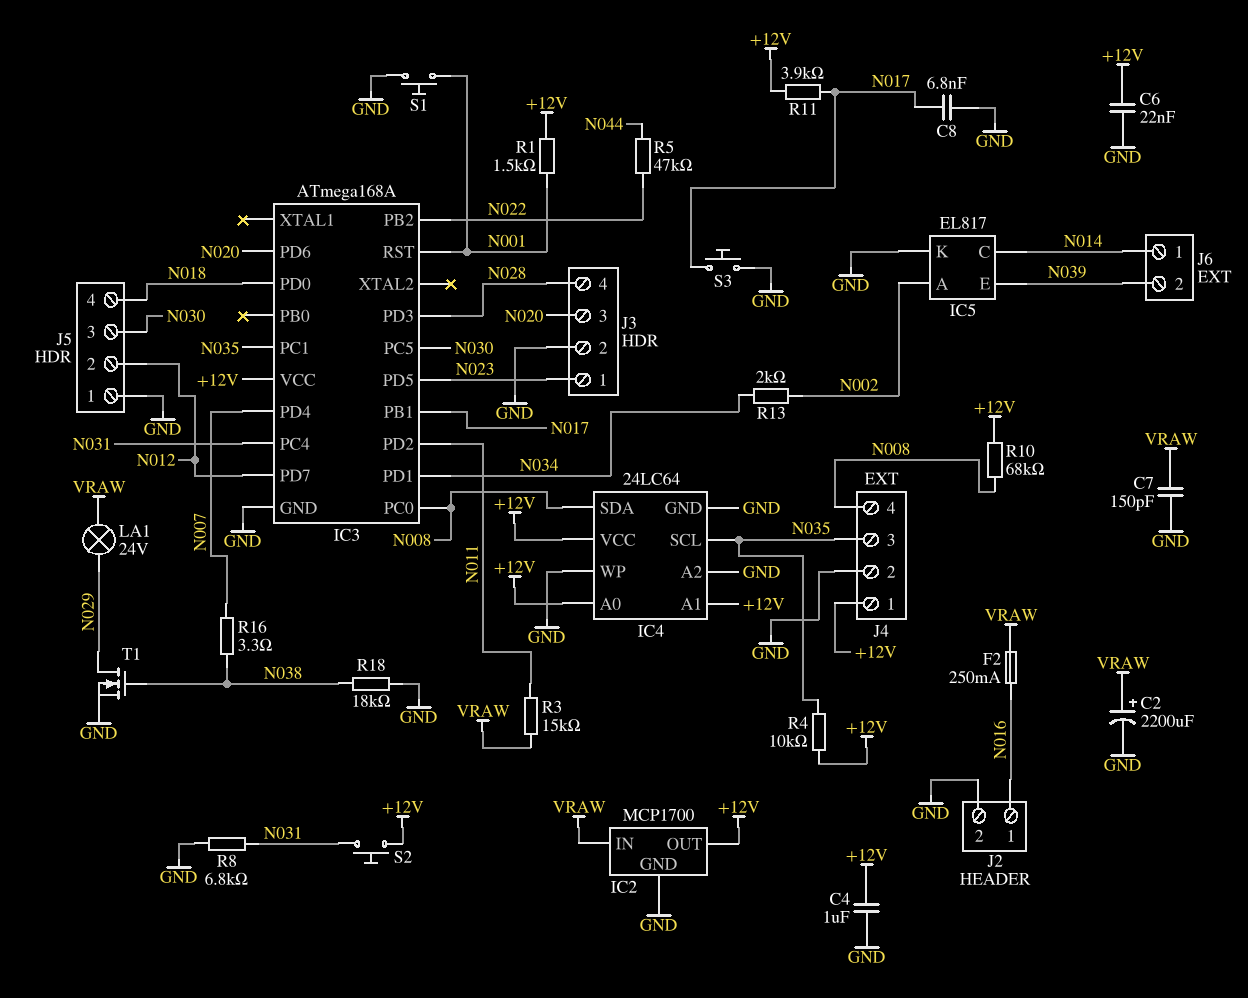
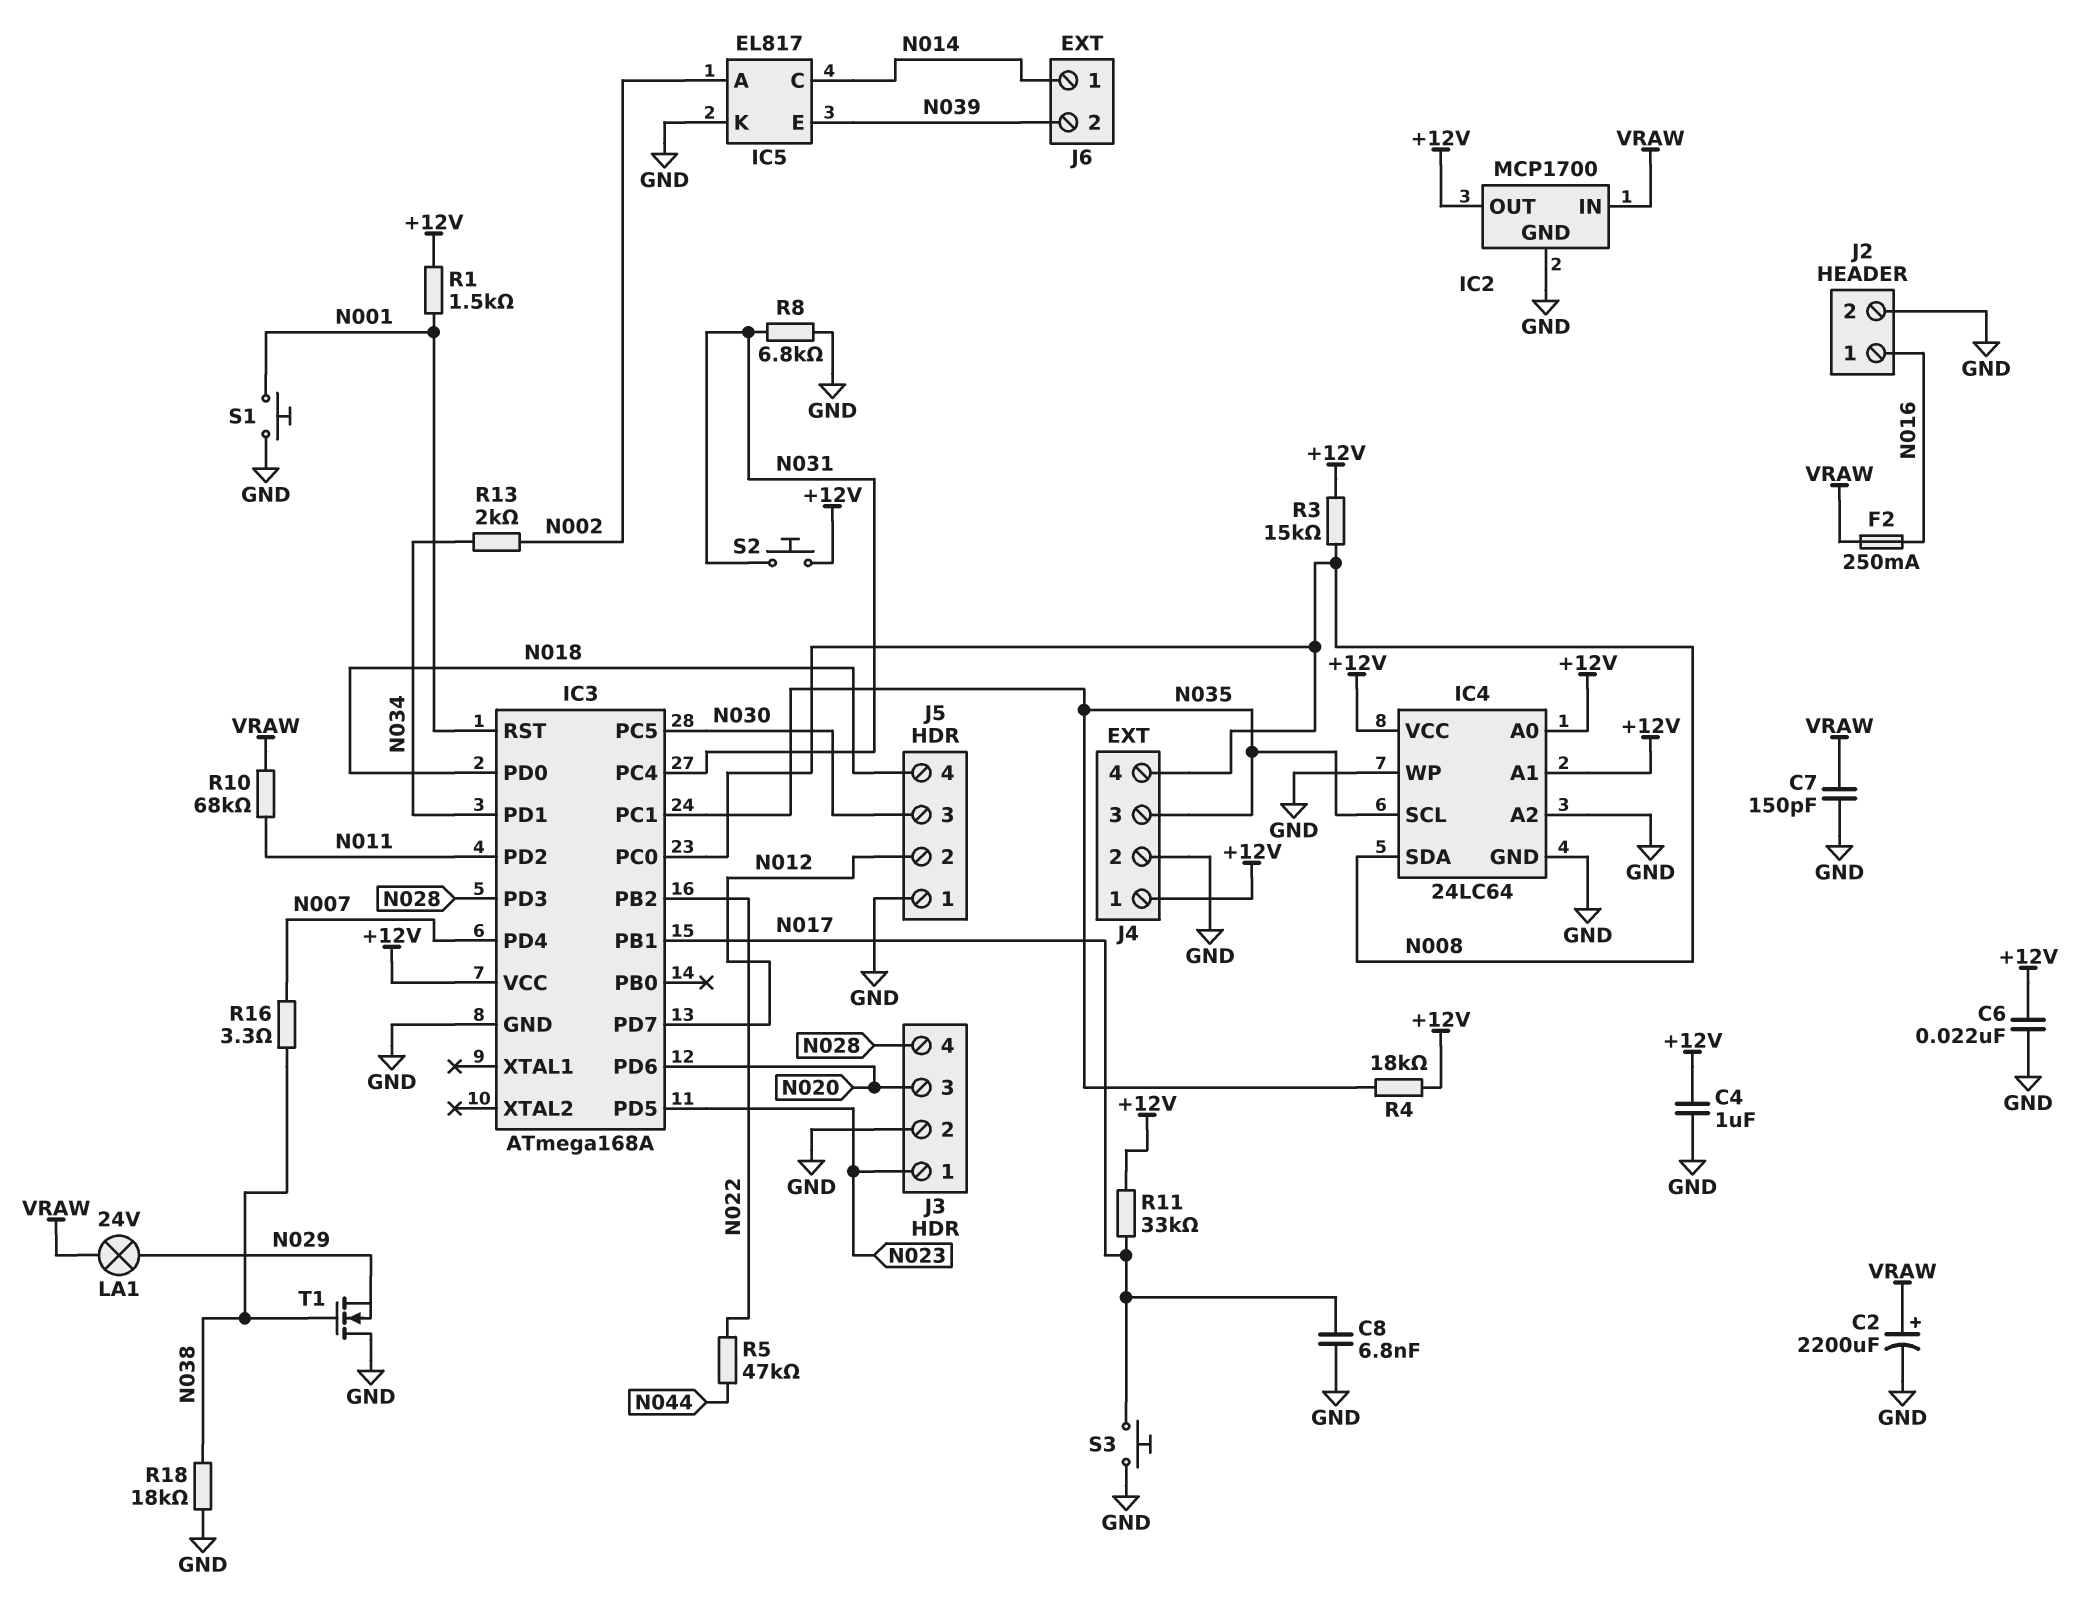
R3: 15k (N011, VRAW) -> 15k (+12V, N008)
R4: 10k (+12V, N035) -> 18k (+12V, N035)
R10: 68k (+12V, N008) -> 68k (N011, VRAW)
R11: 3.9k (+12V, N017) -> 33k (+12V, N017)
T1: NMOS (G N038, D N029, S GND) -> NMOS (G N038, D GND, S N029)

